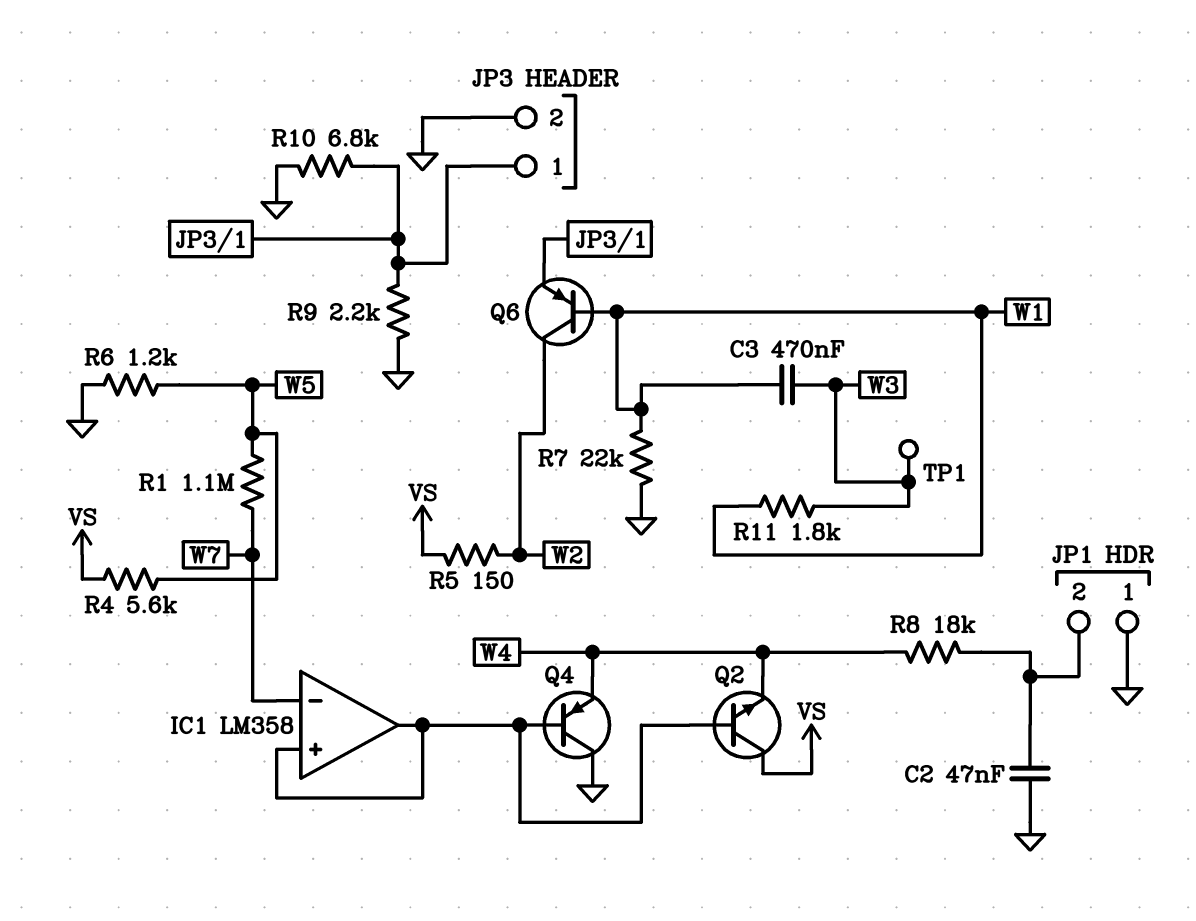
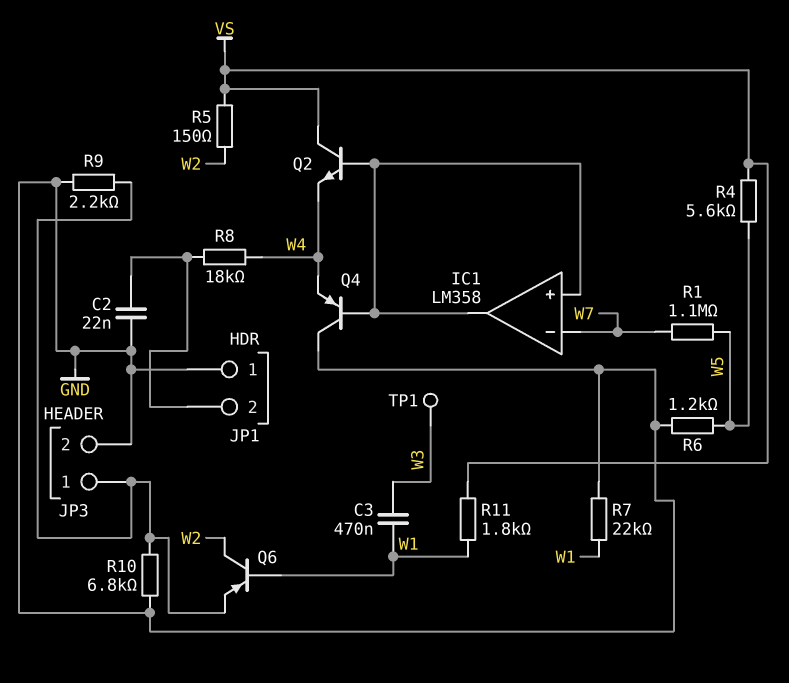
C2: 47nF (GND, JP1/2) -> 22nF (GND, JP1/2)
R11: 1.8k (W1, W3) -> 1.8k (VS, W1)

